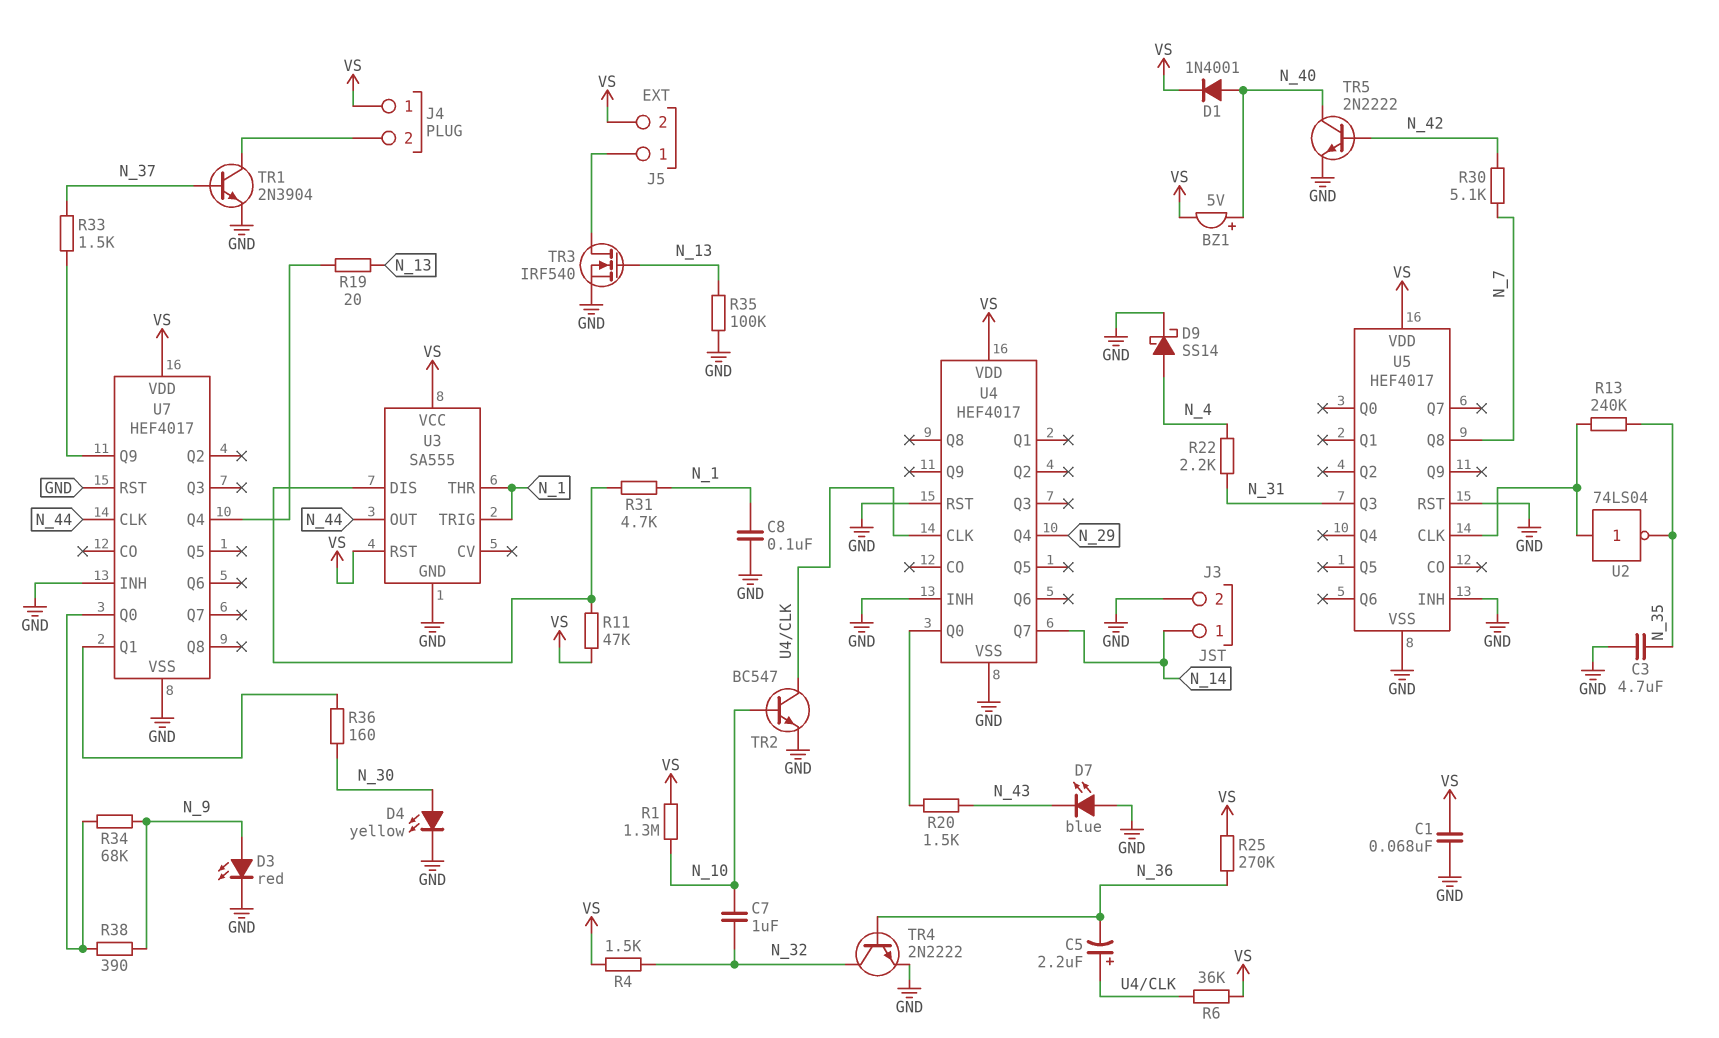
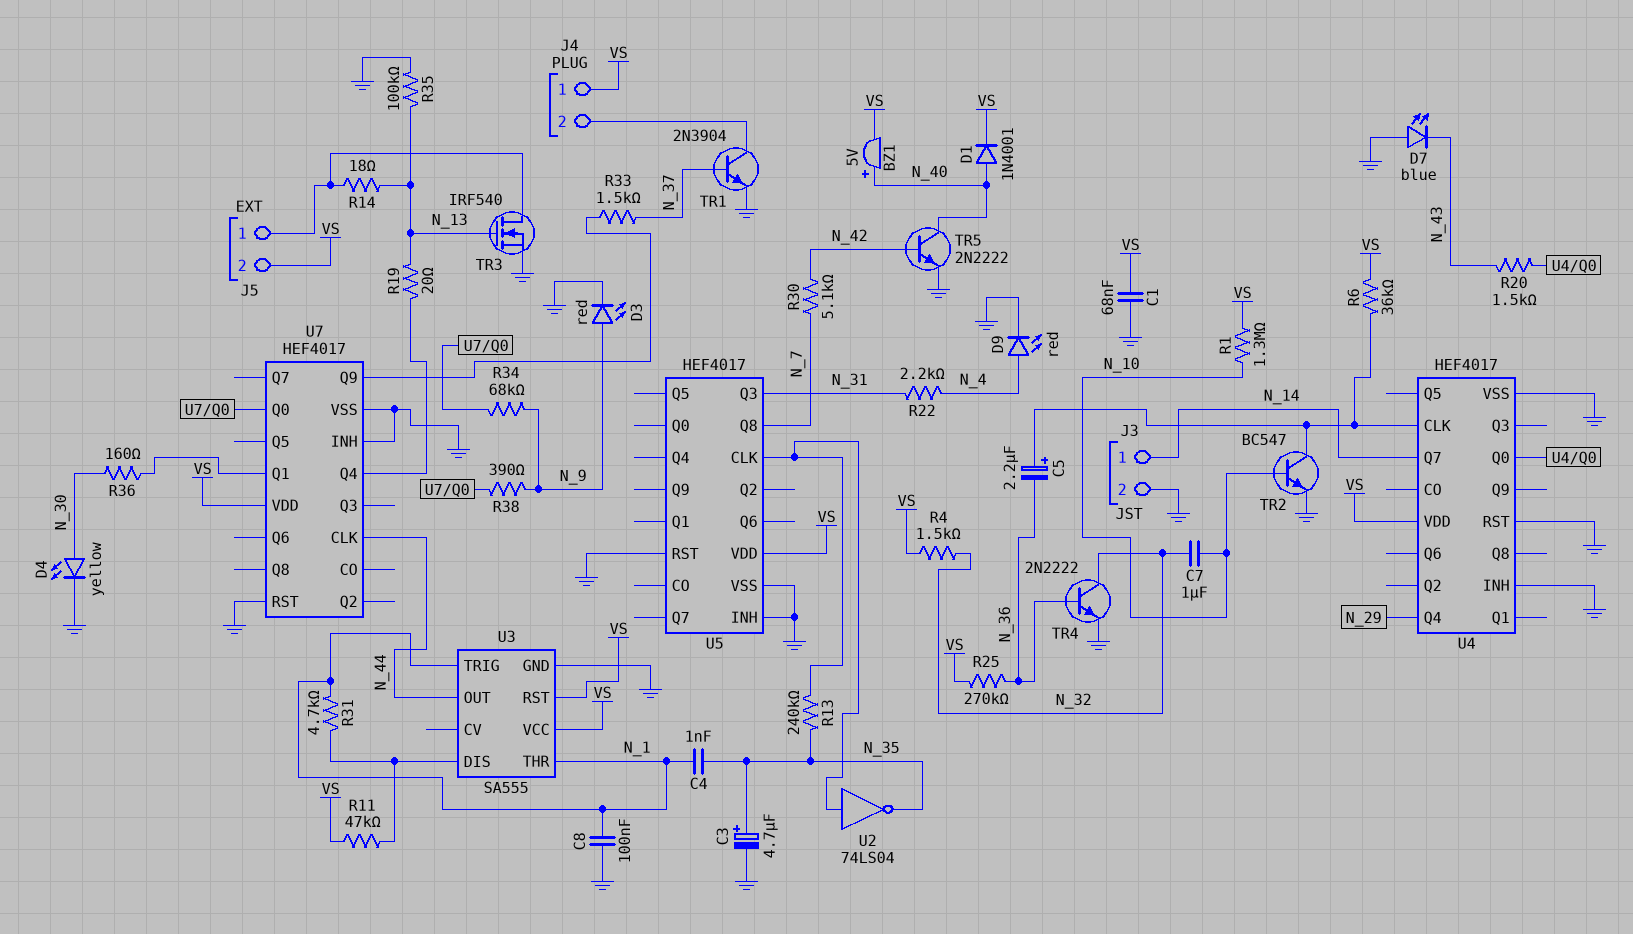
C3: 4.7uF (GND, N_35) -> 4.7uF (plus N_35, minus GND)
C4: none -> 1nF (N_1, N_35)
D9: schottky SS14 (A N_4, K GND) -> LED red (A N_4, K GND)
R14: none -> 18 (J5/1, N_13)

